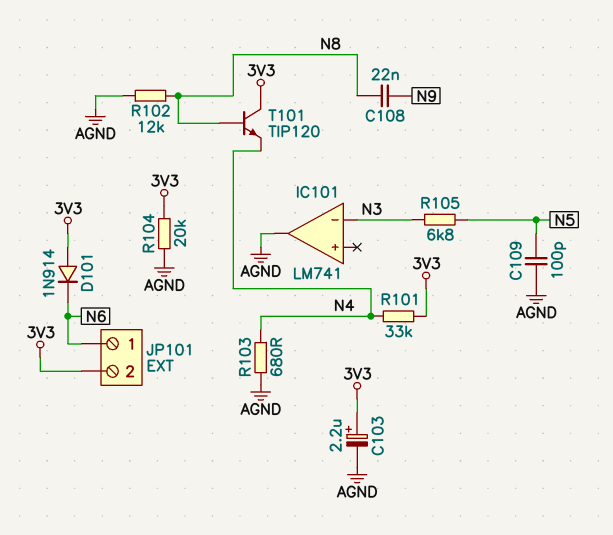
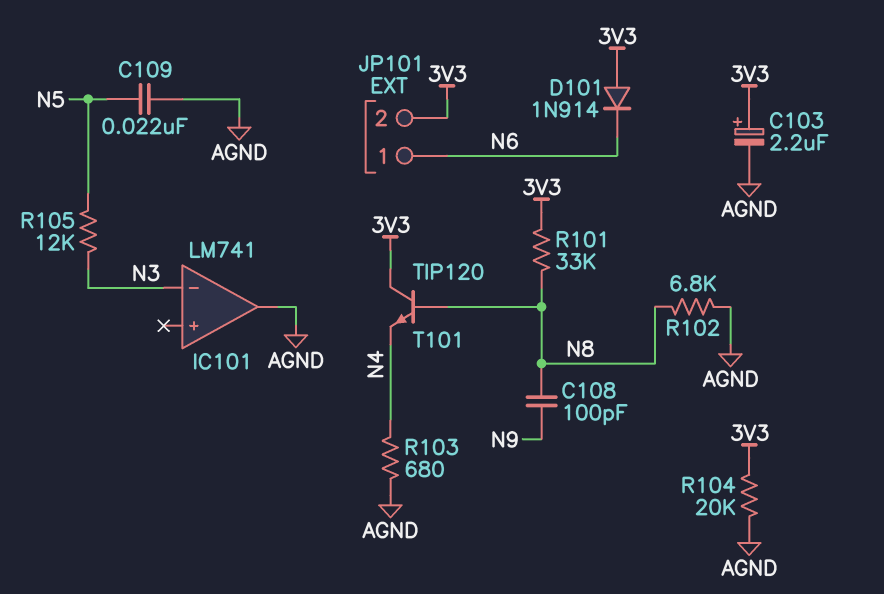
C108: 22nF (N8, N9) -> 100pF (N8, N9)
C109: 100pF (AGND, N5) -> 22nF (AGND, N5)
R101: 33k (3V3, N4) -> 33k (3V3, N8)
R102: 12k (AGND, N8) -> 6.8k (AGND, N8)
R105: 6.8k (N3, N5) -> 12k (N3, N5)

